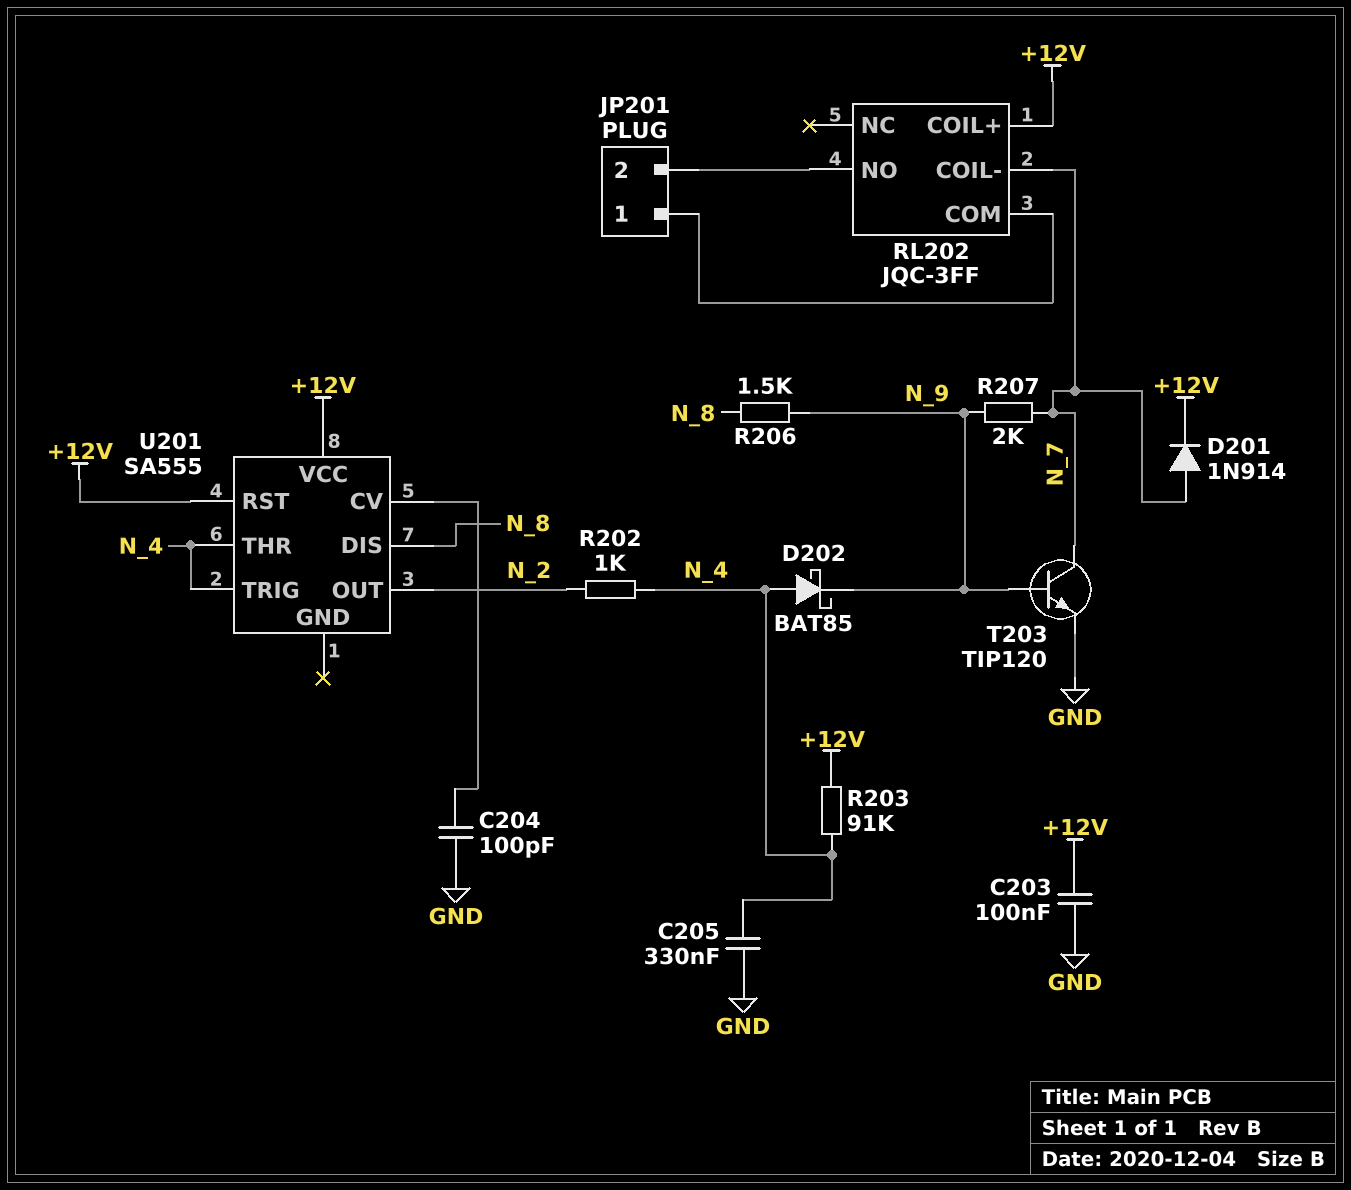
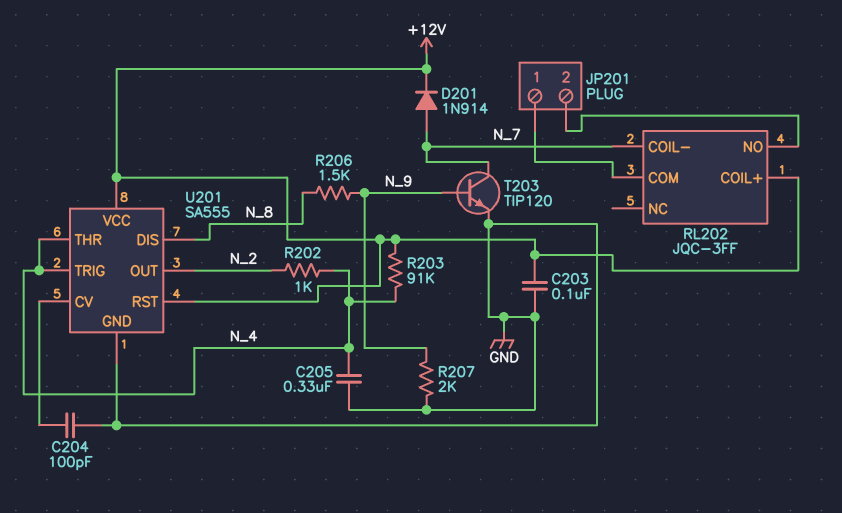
D202: schottky BAT85 (A N_4, K N_9) -> none
R207: 2k (N_7, N_9) -> 2k (GND, N_9)
U201 pin GND: none -> GND

